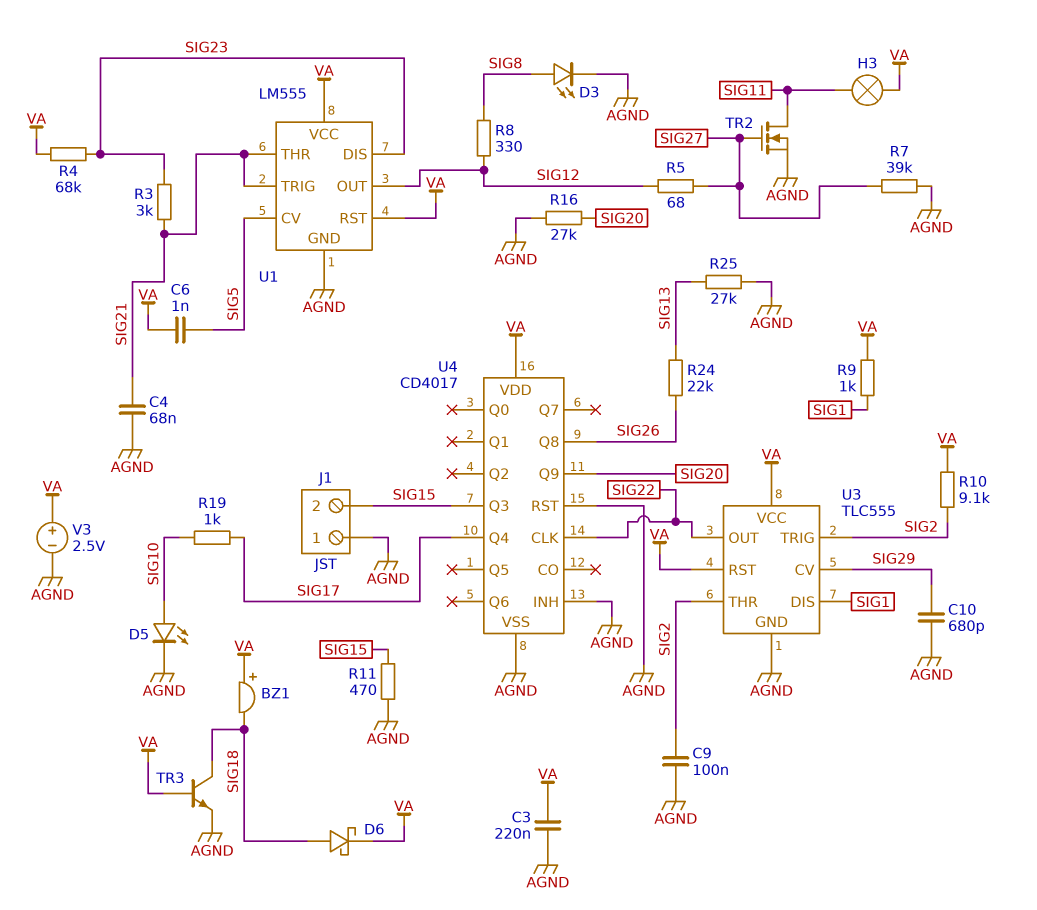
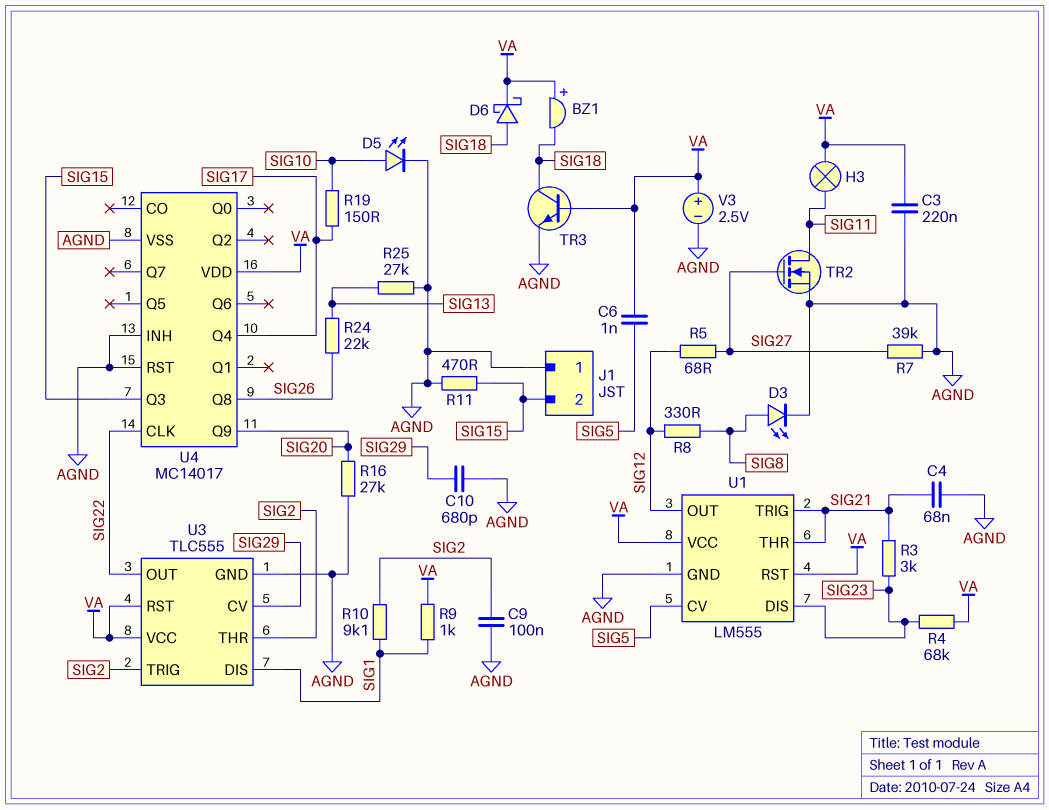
R10: 9.1k (SIG2, VA) -> 9.1k (SIG1, SIG2)
R19: 1k (SIG10, SIG17) -> 150 (SIG10, SIG17)
U4: CD4017 -> MC14017

